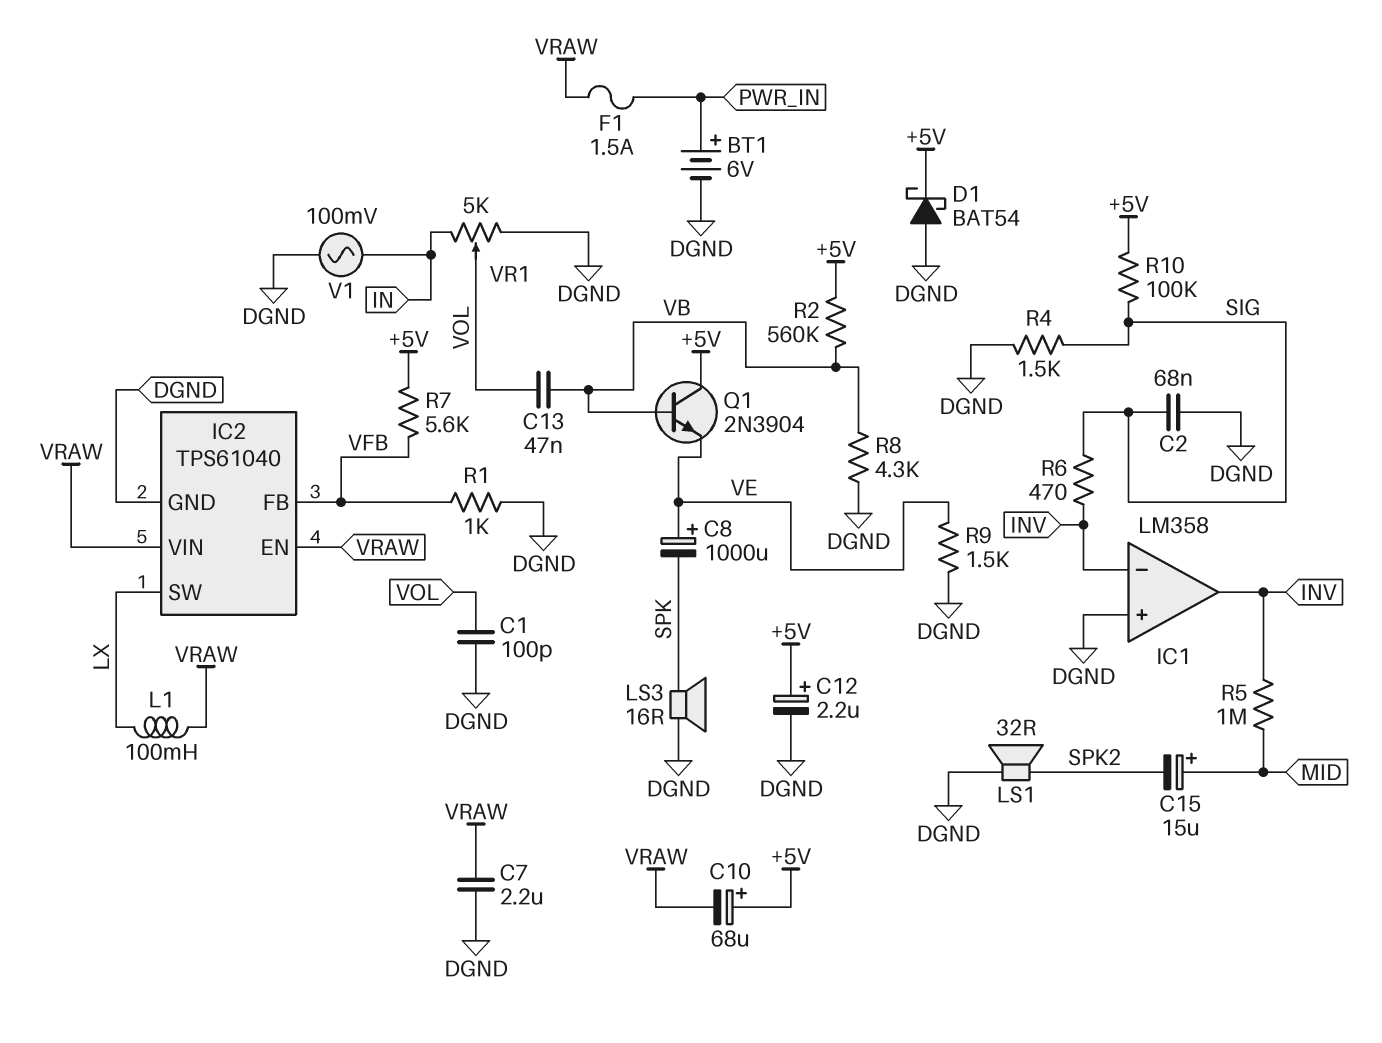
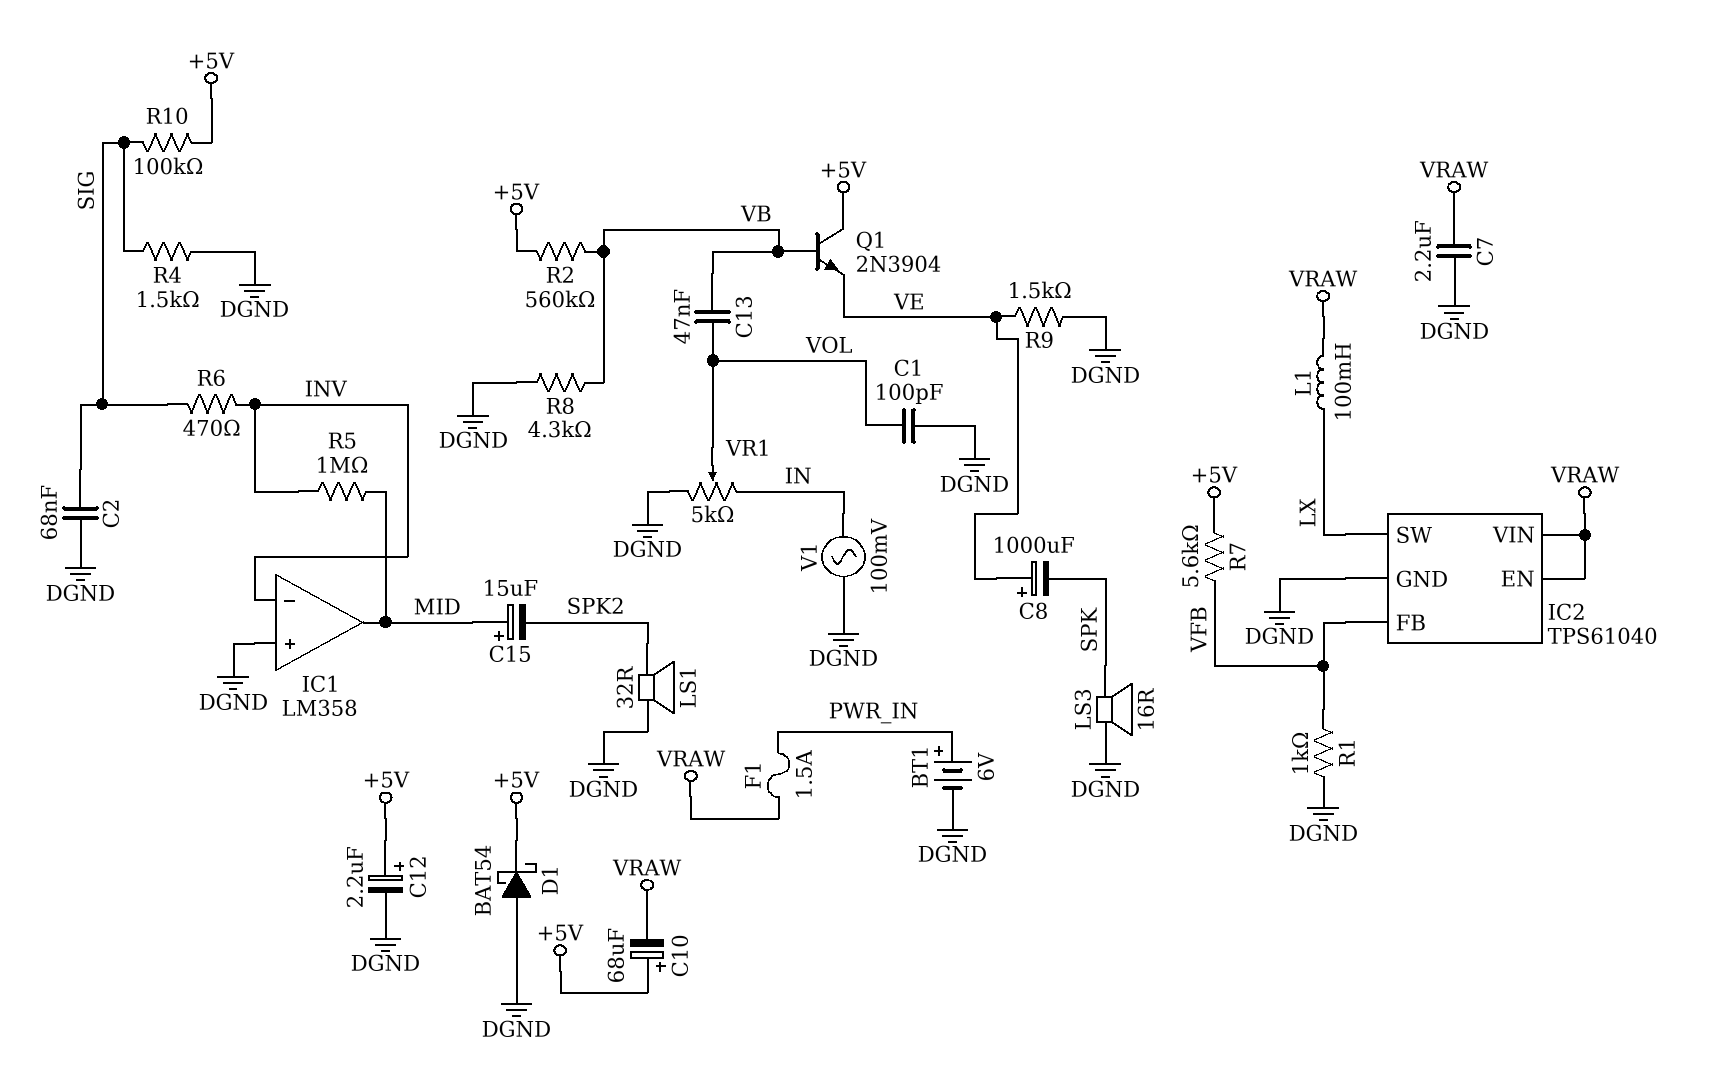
IC1 pin out: INV -> MID

